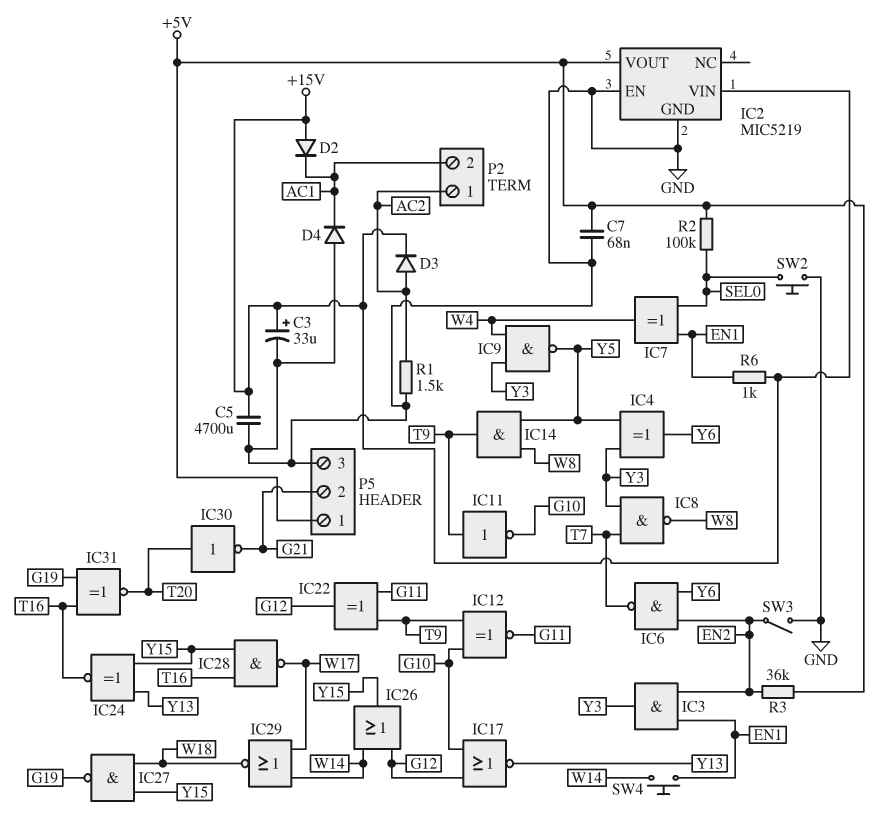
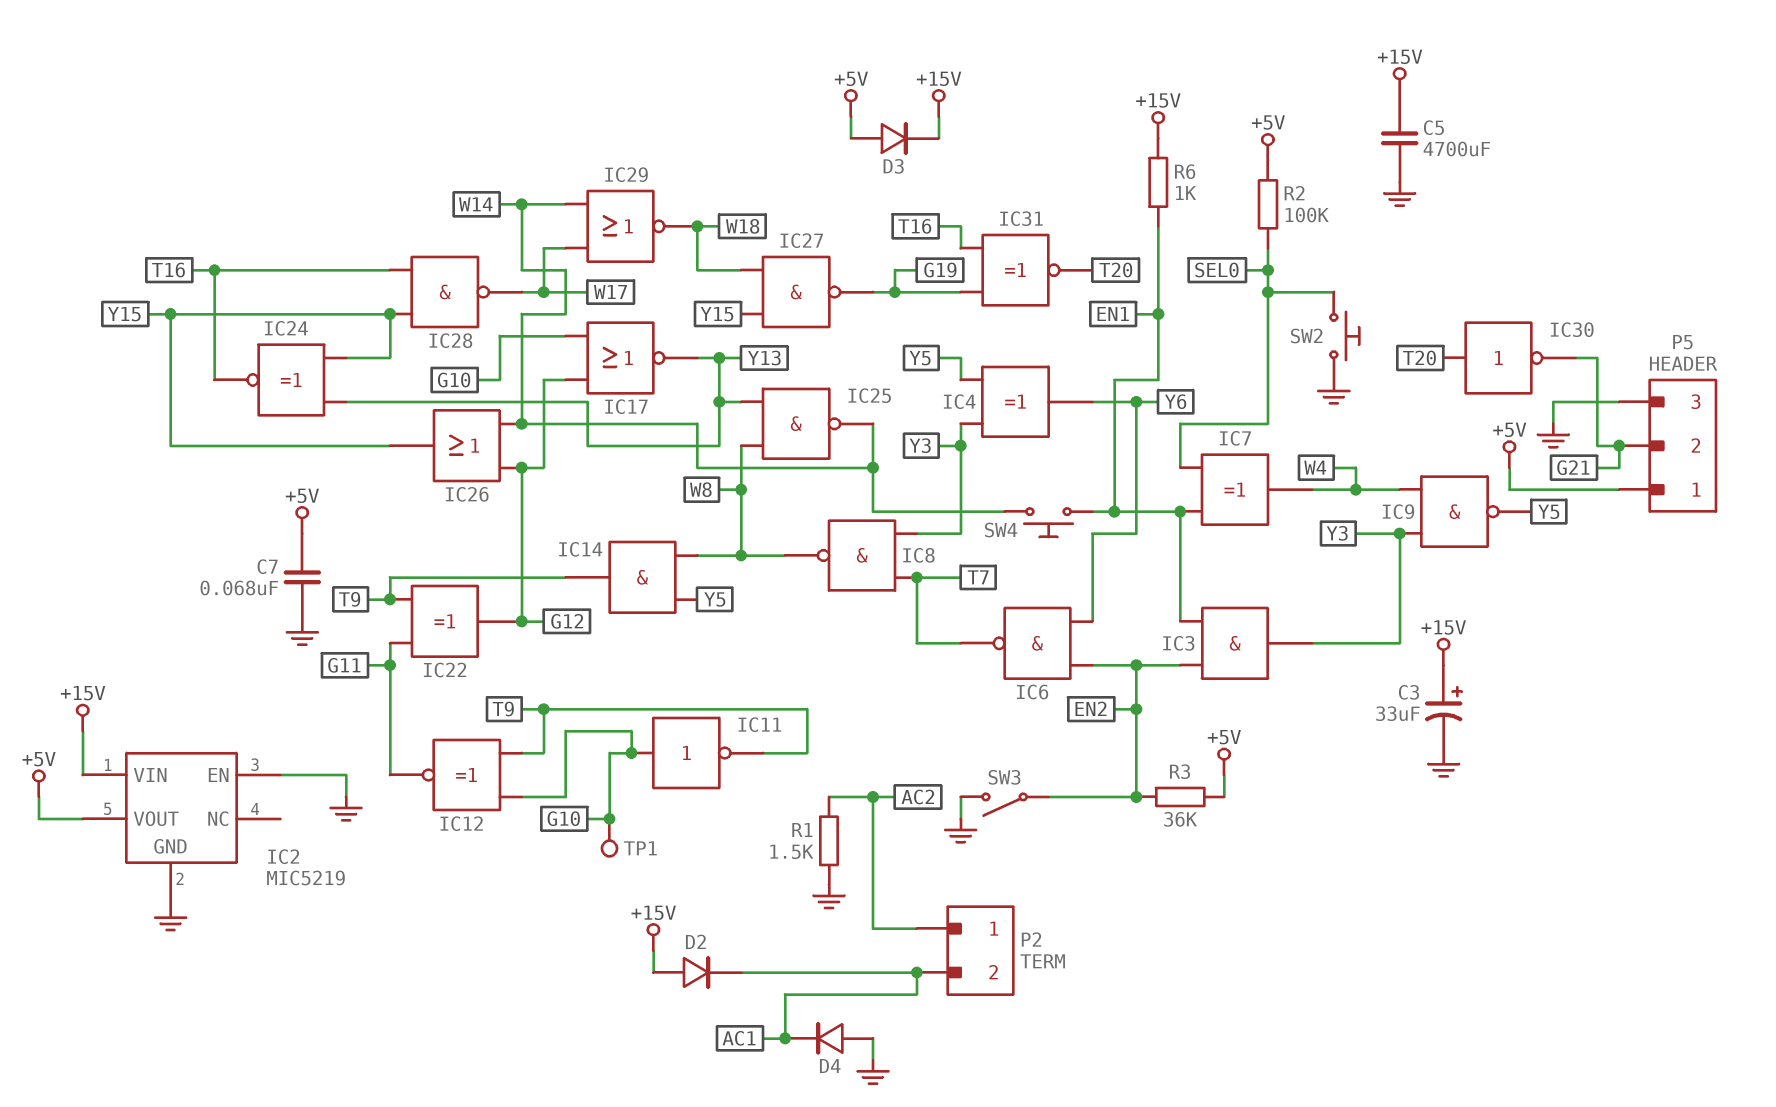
D3: diode (A AC2, K +15V) -> diode (A +5V, K +15V)
IC11: NOT (in T9, out G10) -> NOT (in G10, out T9)
IC25: none -> NAND (in W8, in Y13, out W14)
TP1: none -> test point (G10)

